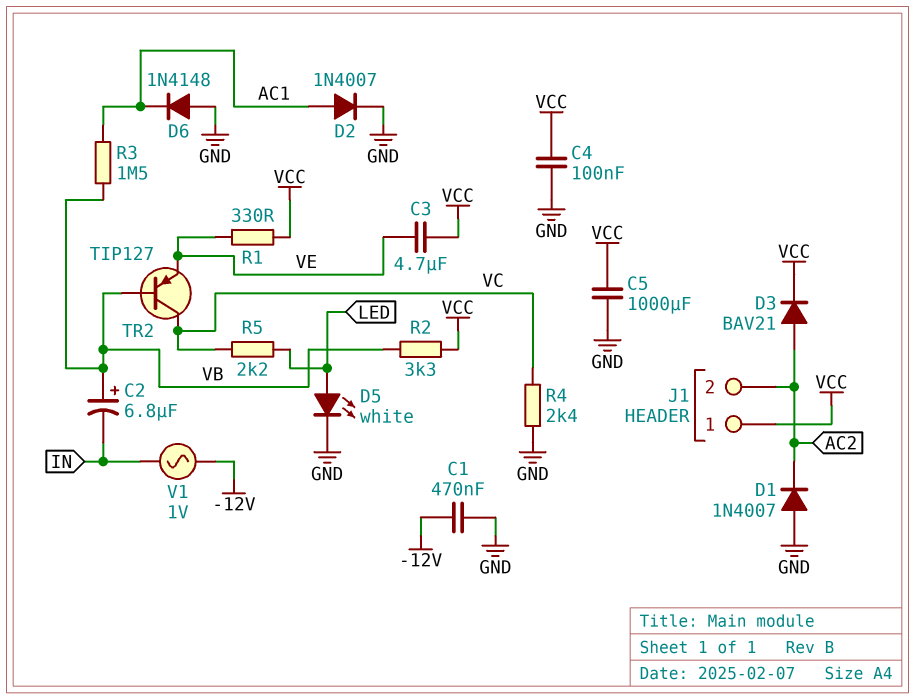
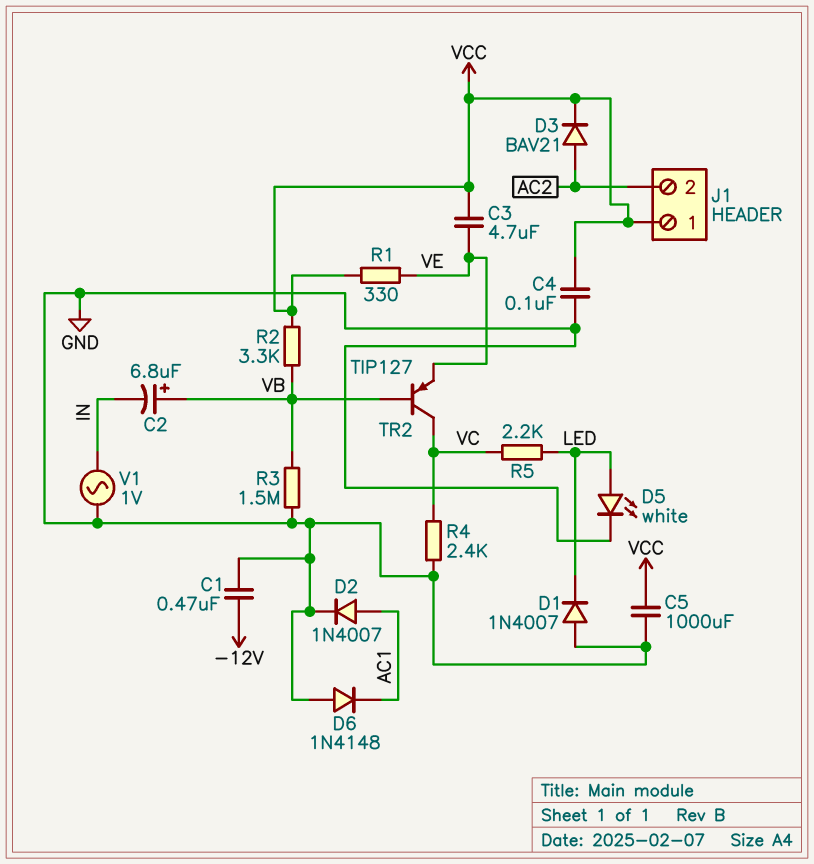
D1: diode 1N4007 (A GND, K AC2) -> diode 1N4007 (A GND, K LED)
R3: 1.5M (AC1, VB) -> 1.5M (GND, VB)
V1: AC 1V (-12V, IN) -> AC 1V (GND, IN)

